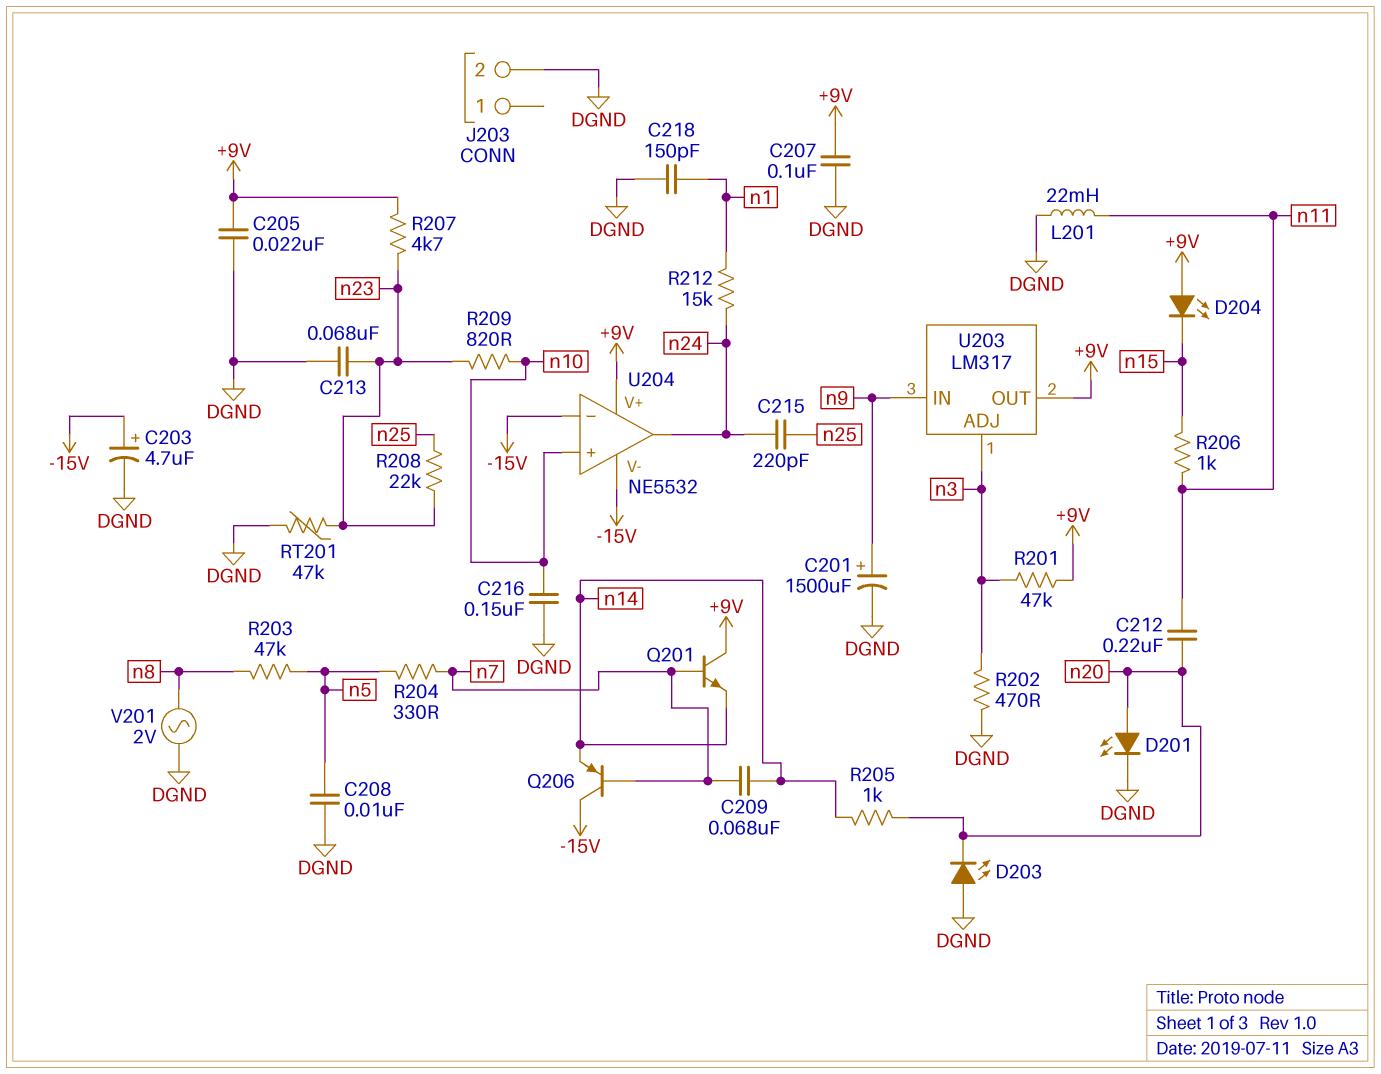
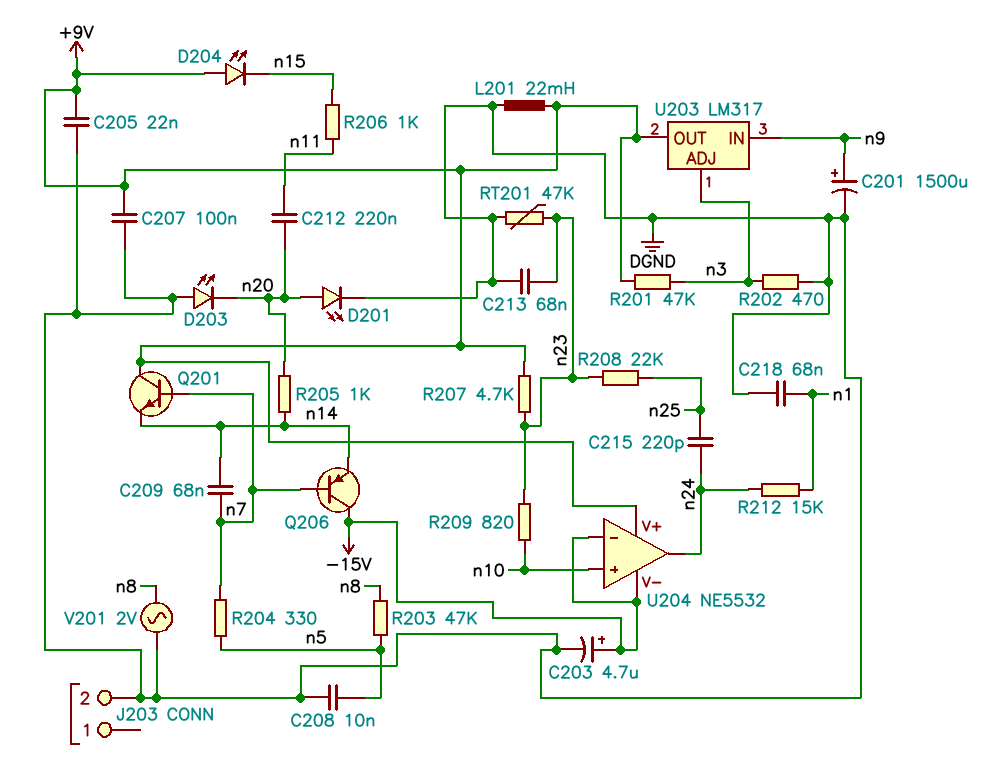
C216: 150nF (DGND, n10) -> none
C218: 150pF (DGND, n1) -> 68nF (DGND, n1)
L201: 22mH (DGND, n11) -> 22mH (+9V, DGND)

